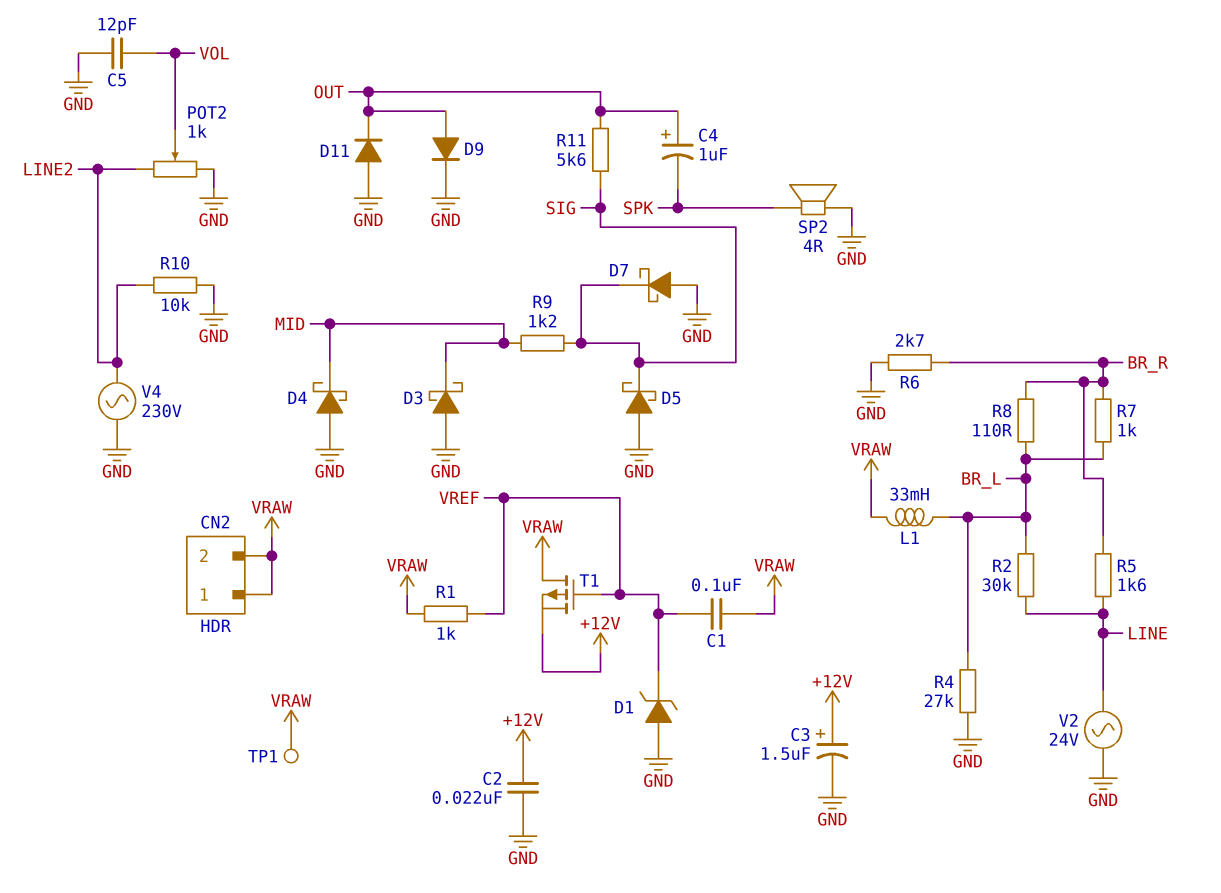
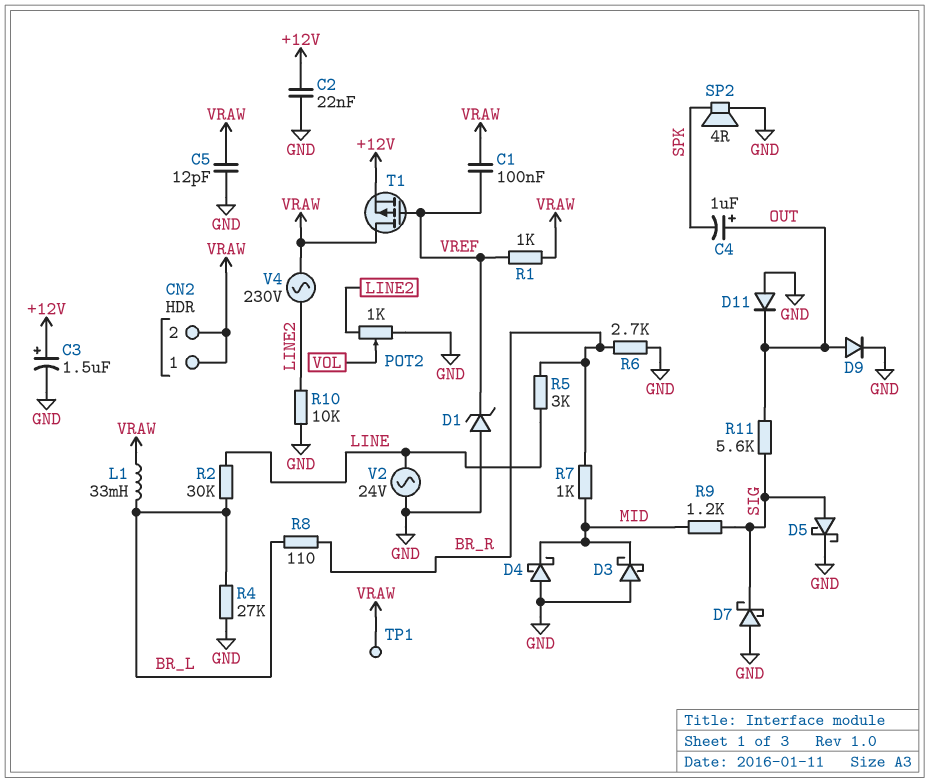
C5: 12pF (GND, VOL) -> 12pF (GND, VRAW)
D5: schottky (A GND, K SIG) -> schottky (A SIG, K GND)
R5: 1.6k (BR_R, LINE) -> 3k (BR_R, LINE)
R7: 1k (BR_L, BR_R) -> 1k (BR_R, MID)
V4: AC 230V (GND, LINE2) -> AC 230V (LINE2, VRAW)

